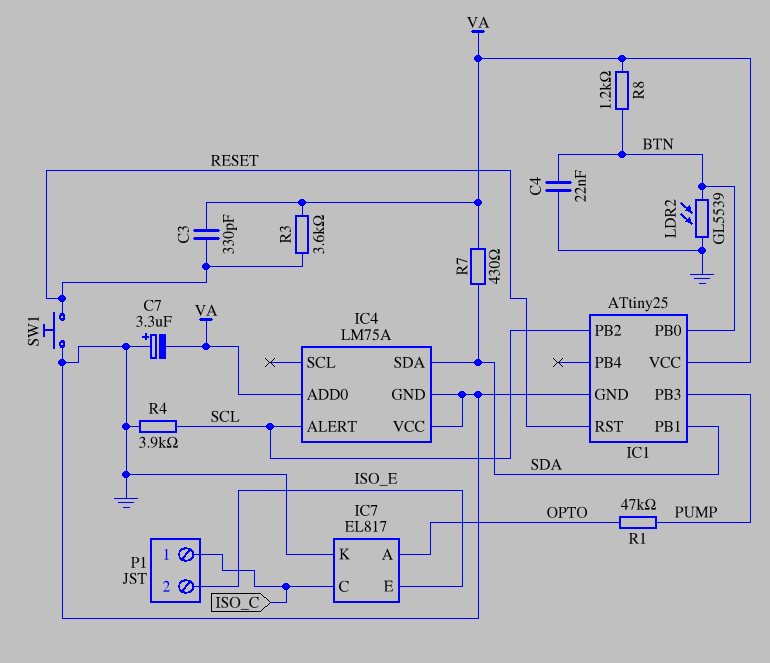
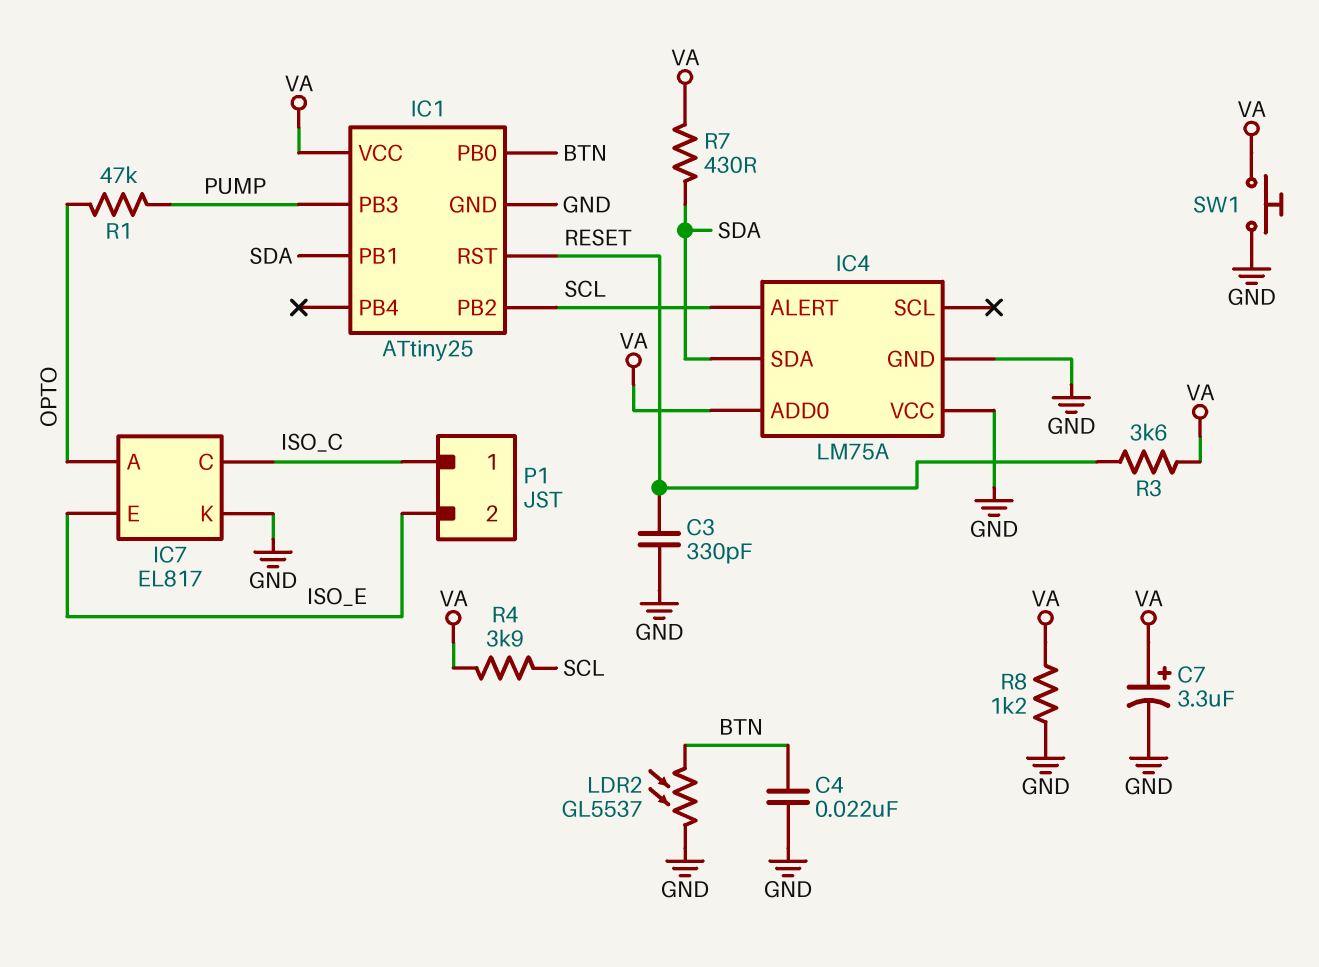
C3: 330pF (RESET, VA) -> 330pF (GND, RESET)
C7: 3.3uF (plus GND, minus VA) -> 3.3uF (plus VA, minus GND)
LDR2: GL5539 (BTN, GND) -> GL5537 (BTN, GND)
R4: 3.9k (GND, SCL) -> 3.9k (SCL, VA)
R8: 1.2k (BTN, VA) -> 1.2k (GND, VA)
SW1: button (GND, RESET) -> button (GND, VA)

